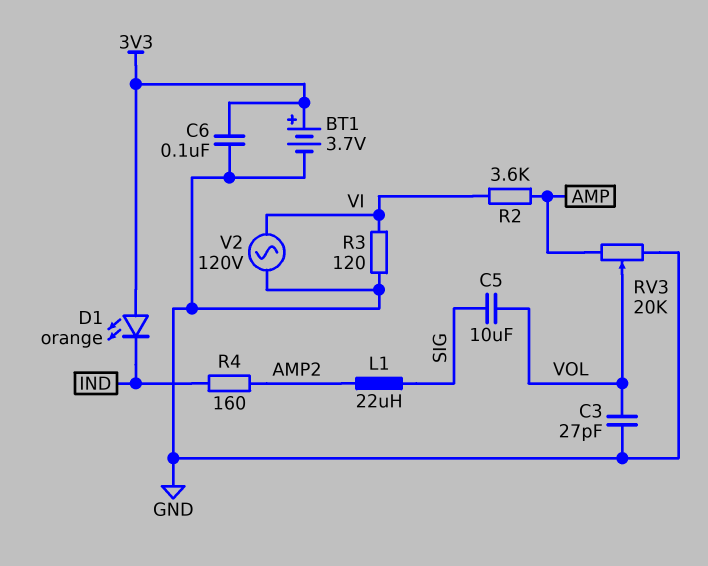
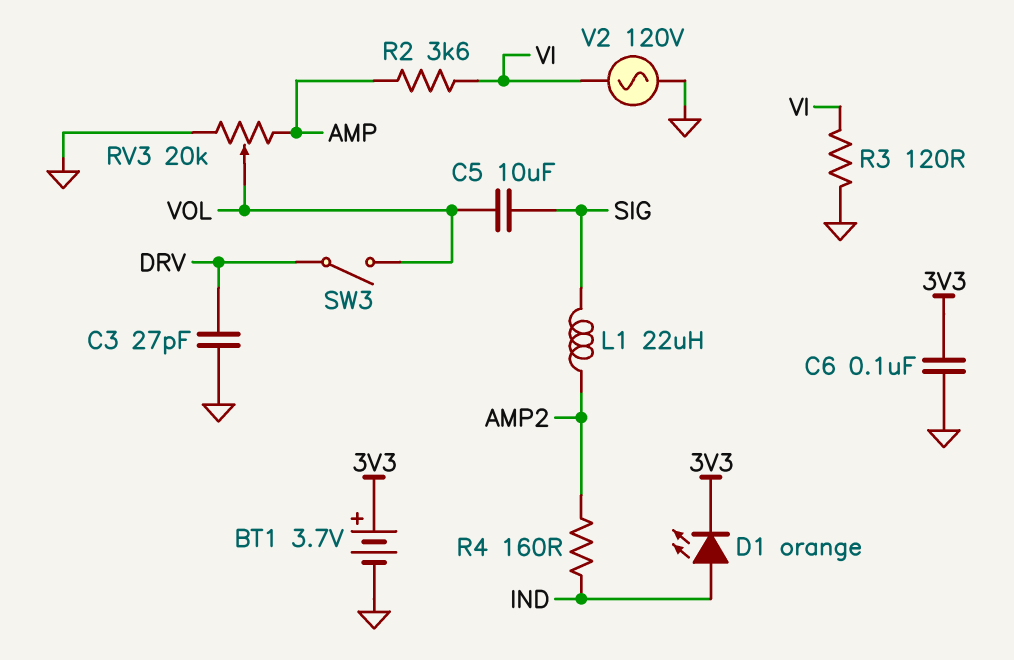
C3: 27pF (GND, VOL) -> 27pF (DRV, GND)
D1: LED orange (A 3V3, K IND) -> LED orange (A IND, K 3V3)
SW3: none -> switch (DRV, VOL)

